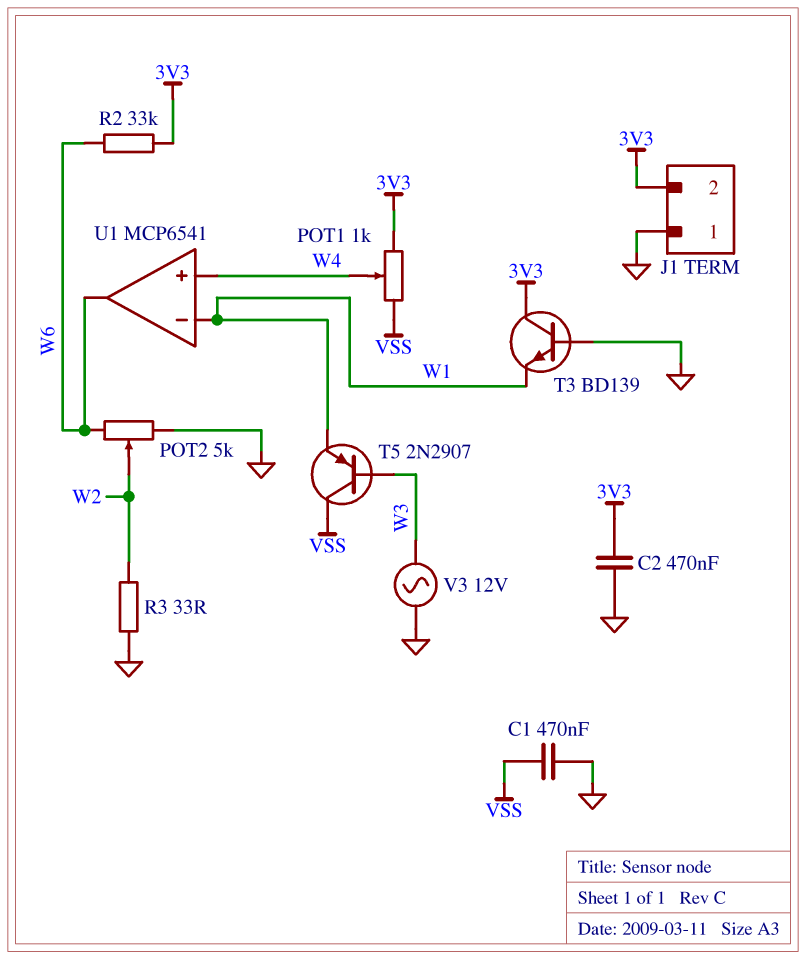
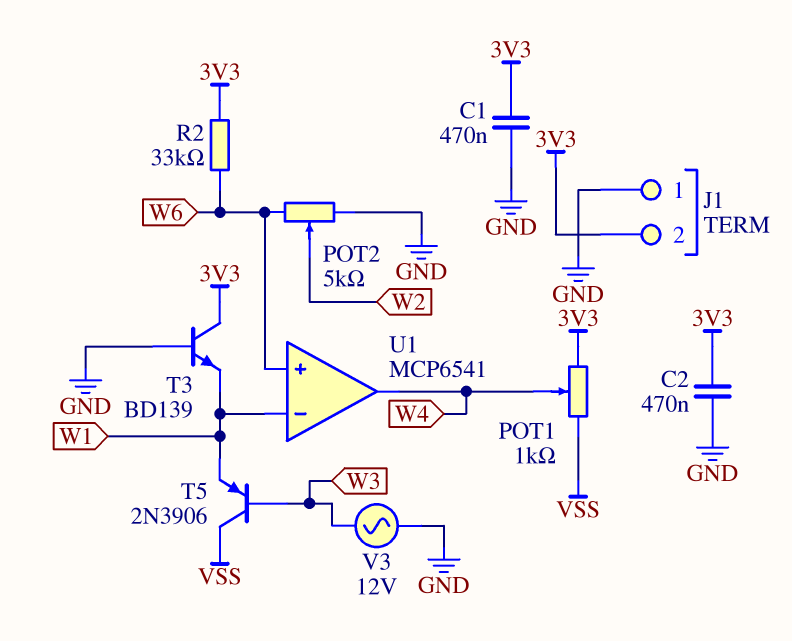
C1: 470nF (GND, VSS) -> 470nF (3V3, GND)
R3: 33 (GND, W2) -> none
T5: PNP 2N2907 (B W3, C VSS, E W1) -> PNP 2N3906 (B W3, C VSS, E W1)
U1 pin in+: W4 -> W6
U1 pin out: W6 -> W4

